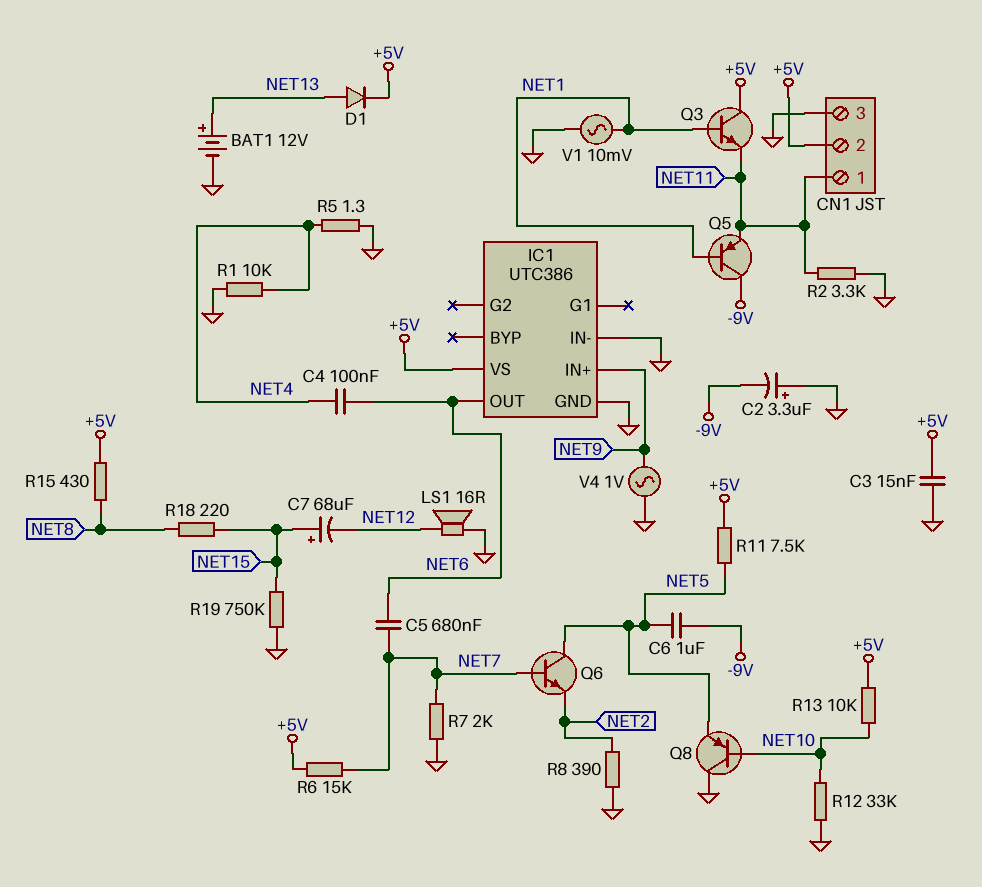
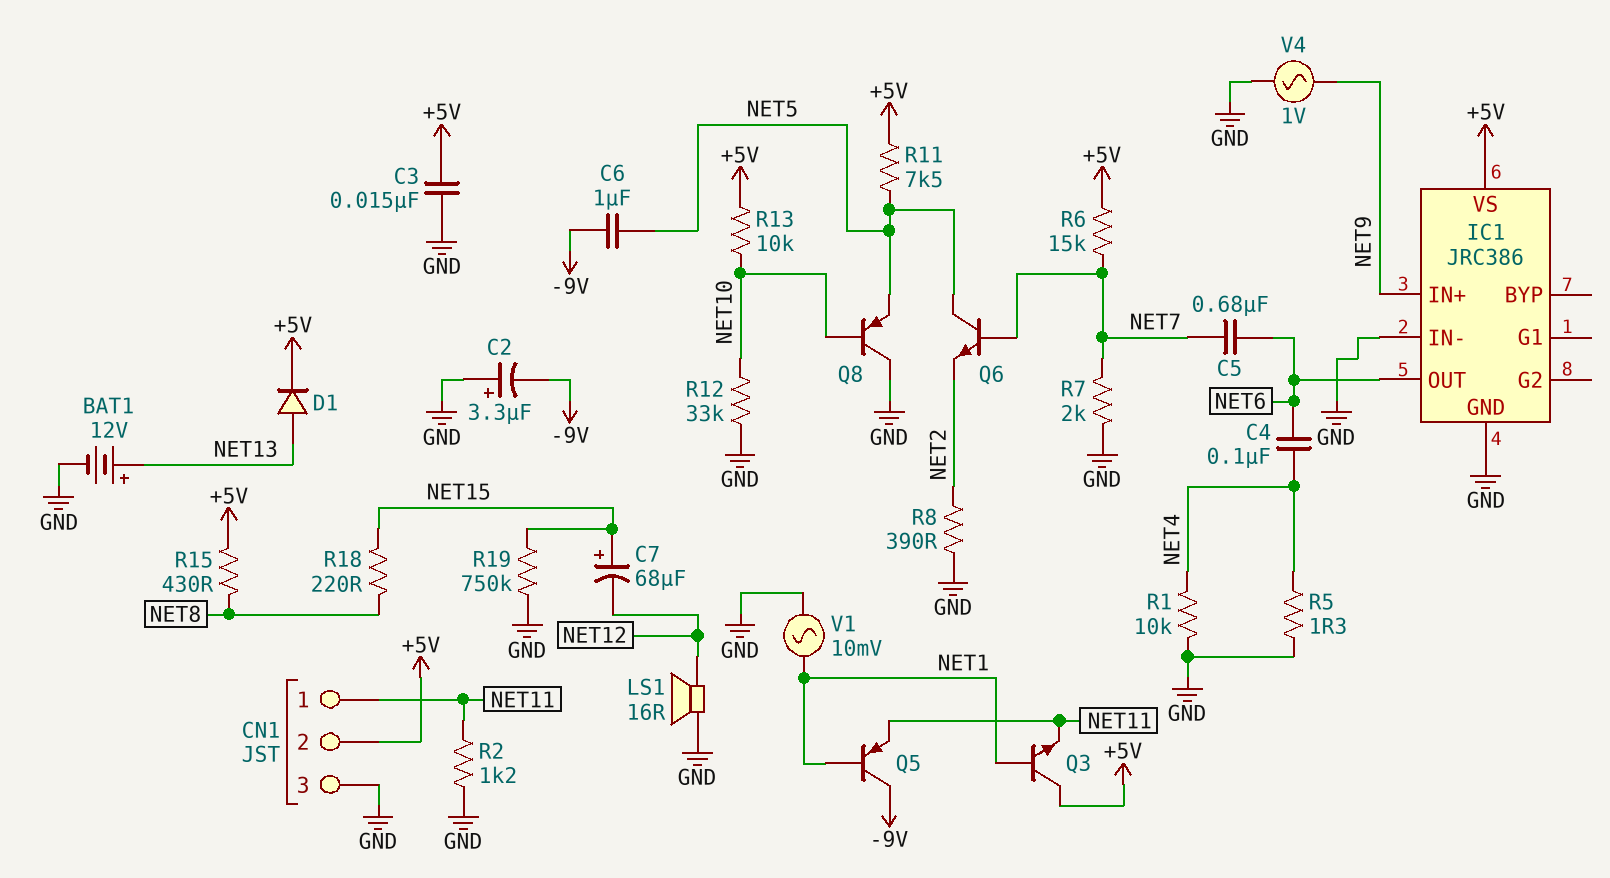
IC1: UTC386 -> JRC386
R2: 3.3k (GND, NET11) -> 1.2k (GND, NET11)

